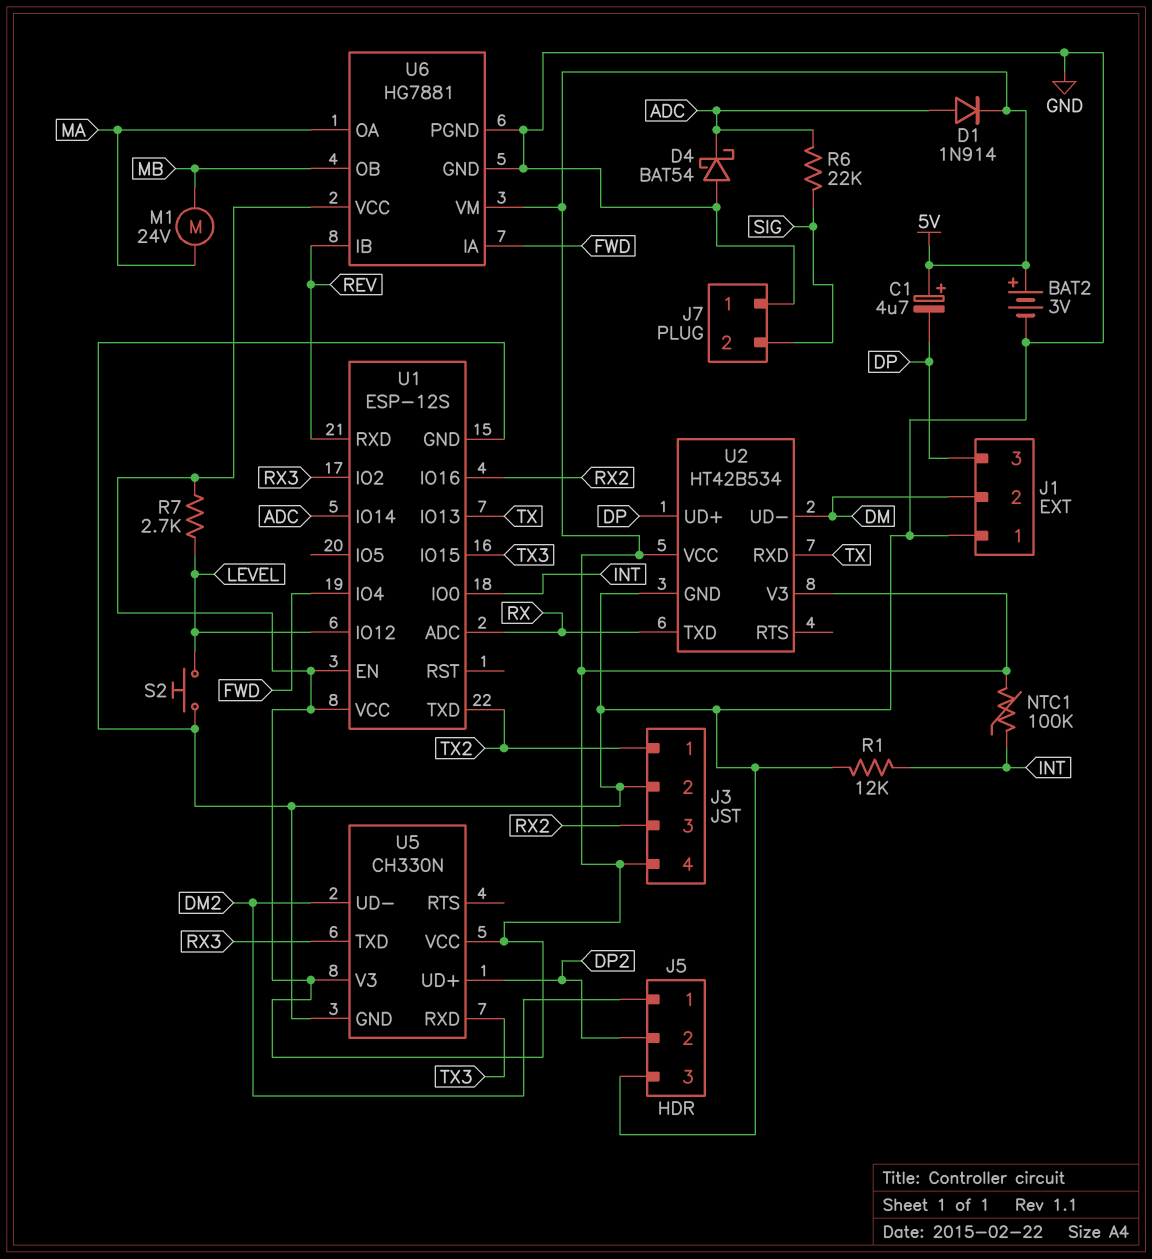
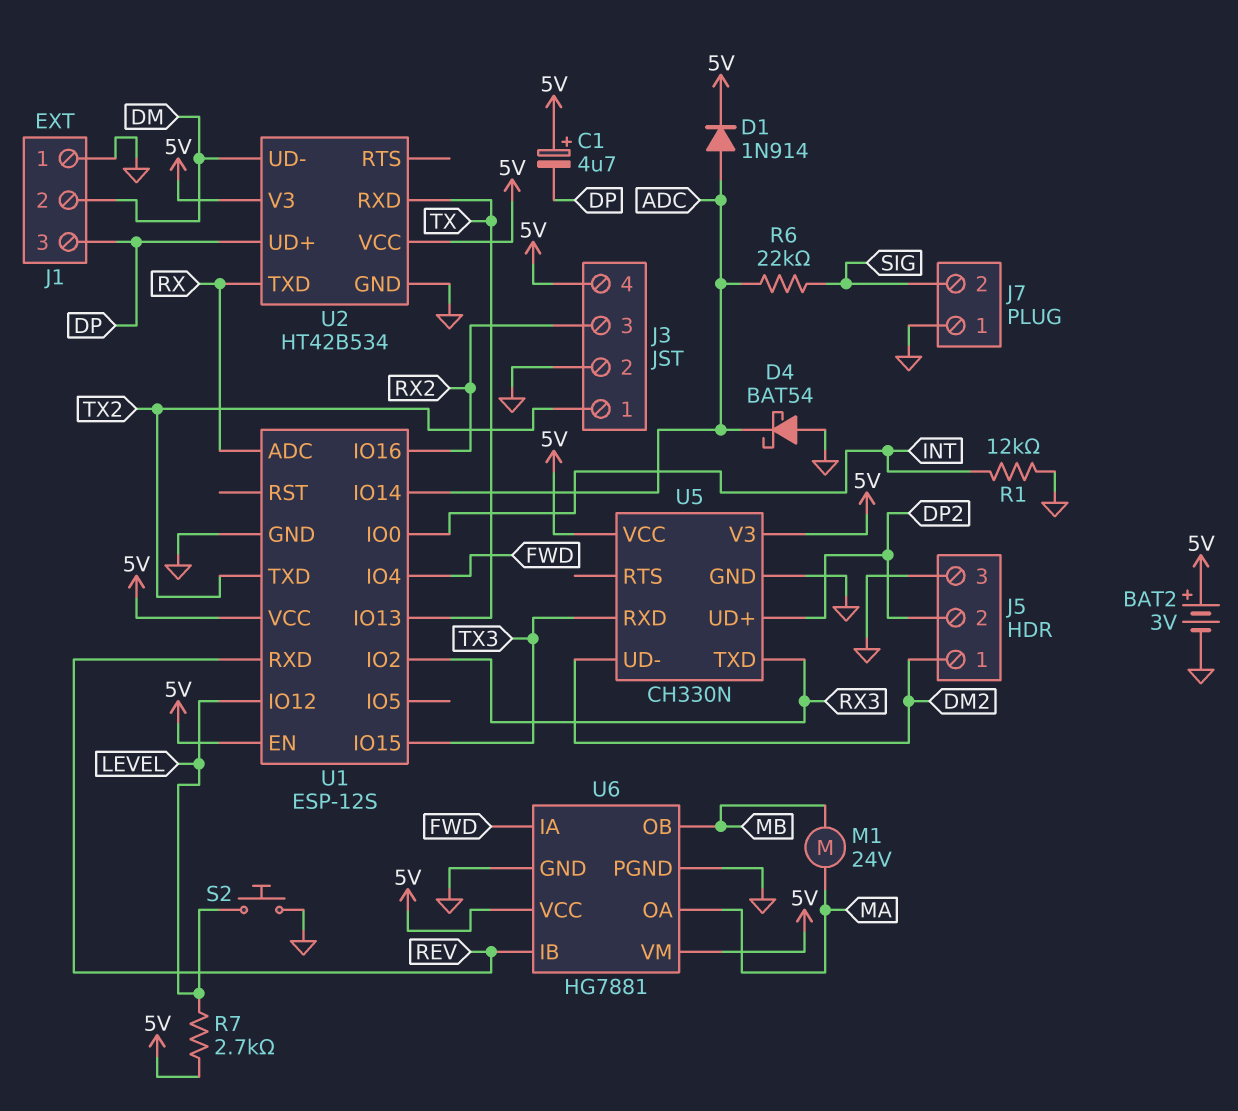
NTC1: 100k (5V, INT) -> none

